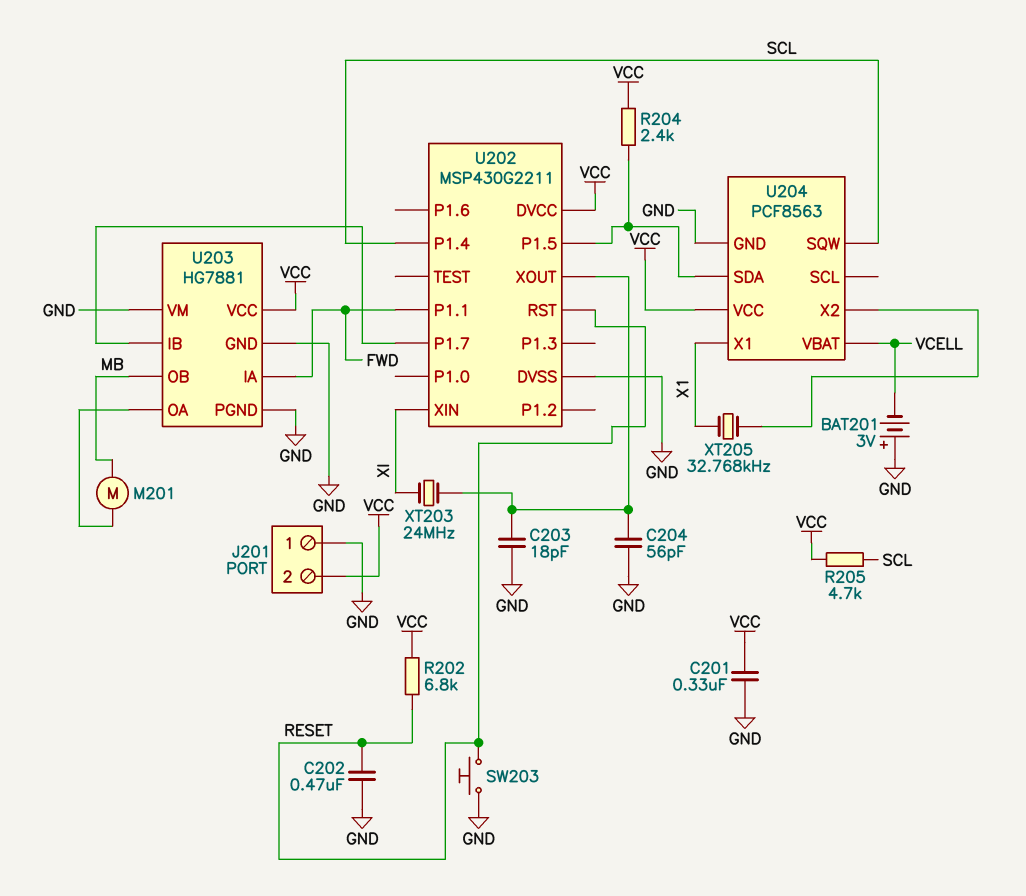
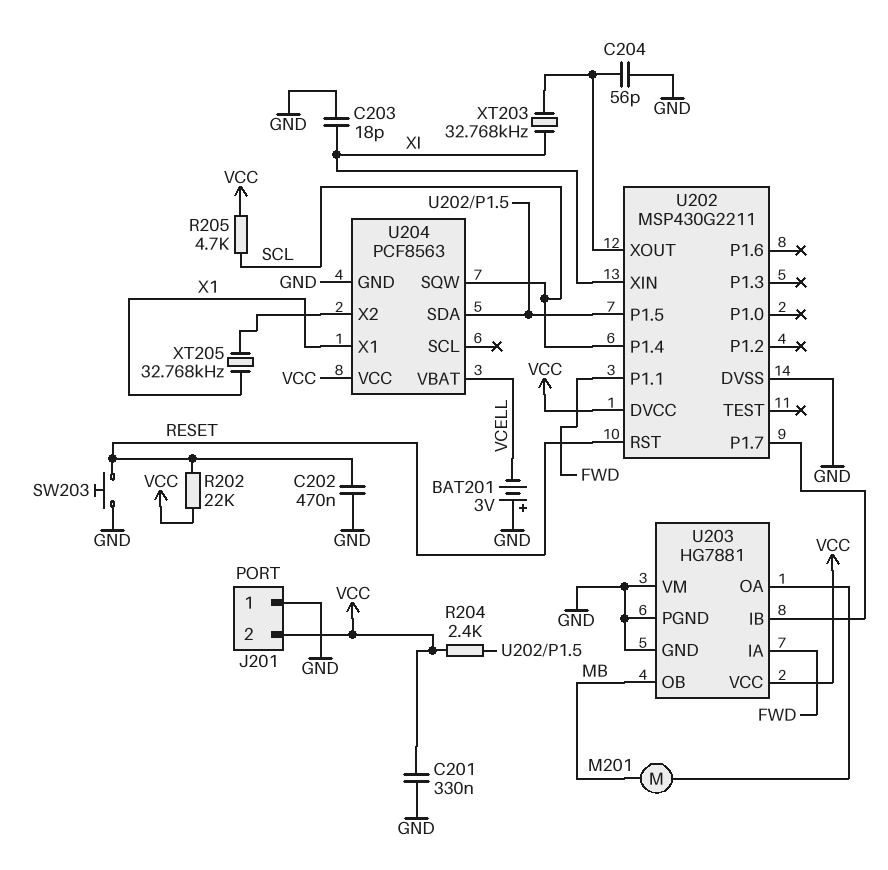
C203: 18pF (GND, U202/XOUT) -> 18pF (GND, XI)
R202: 6.8k (RESET, VCC) -> 22k (RESET, VCC)
XT203: 24MHz (U202/XOUT, XI) -> 32.768kHz (U202/XOUT, XI)

